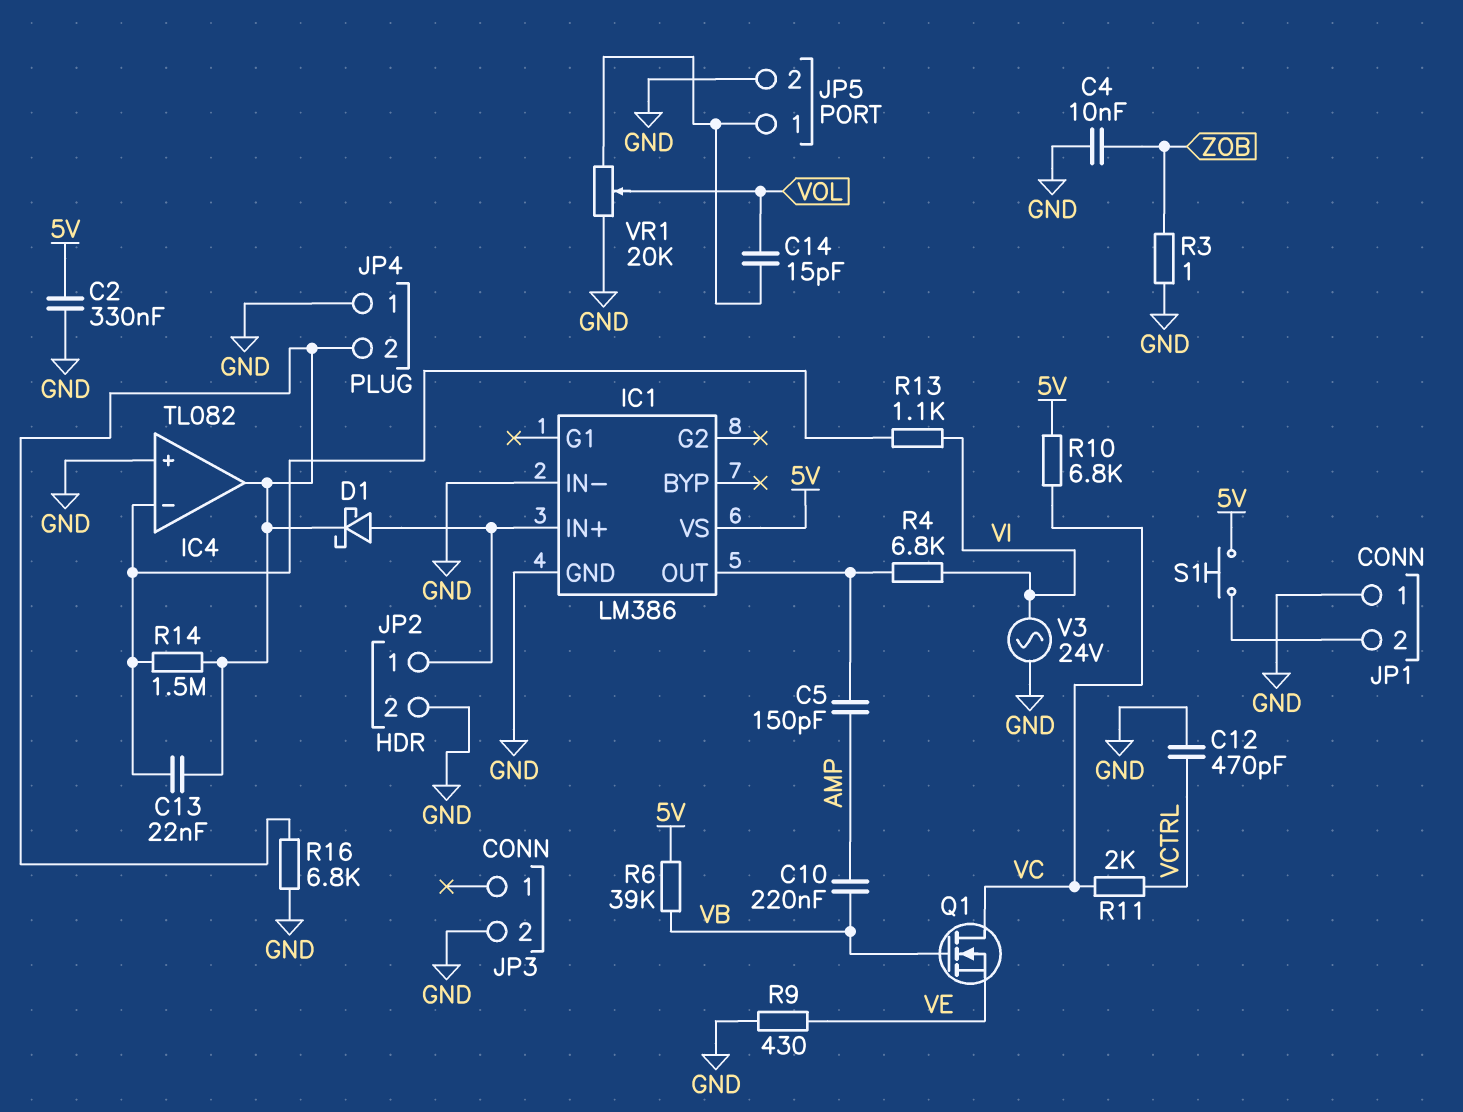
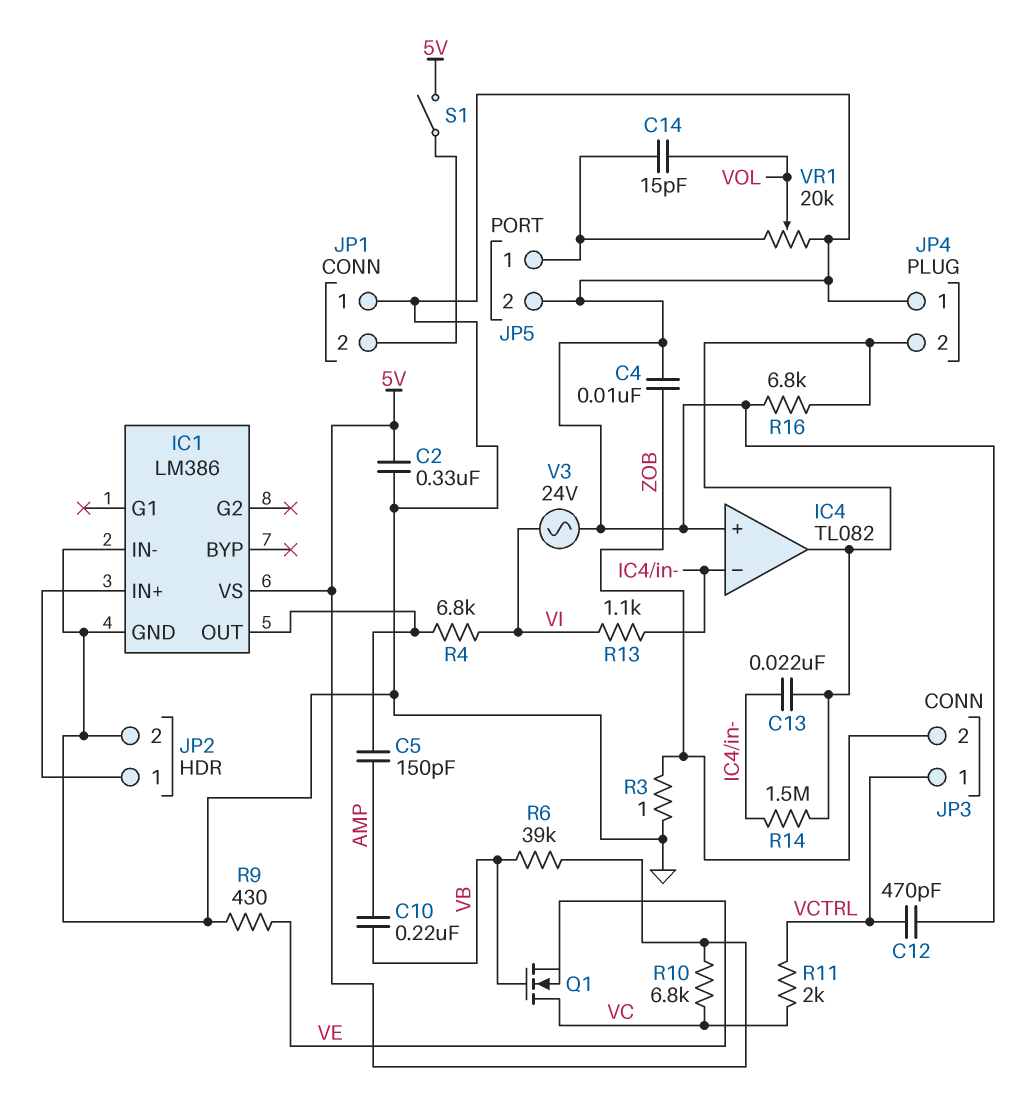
D1: schottky (A IC1/IN+, K IC4/out) -> none
JP3 pin 1: none -> VCTRL
JP3 pin 2: GND -> ZOB
S1: button (5V, JP1/2) -> switch (5V, JP1/2)

